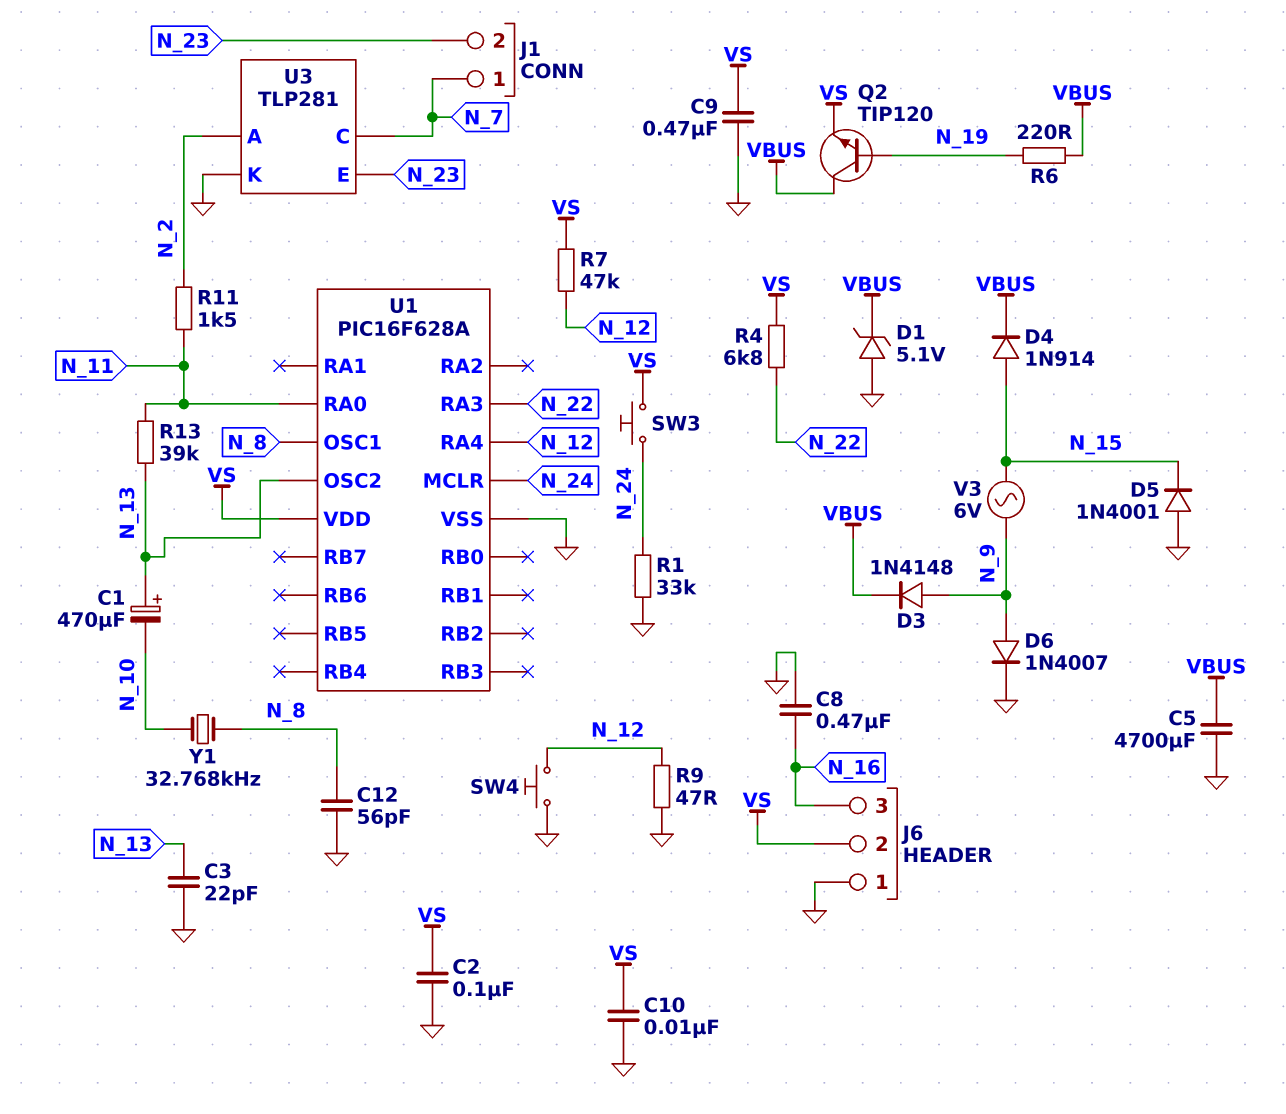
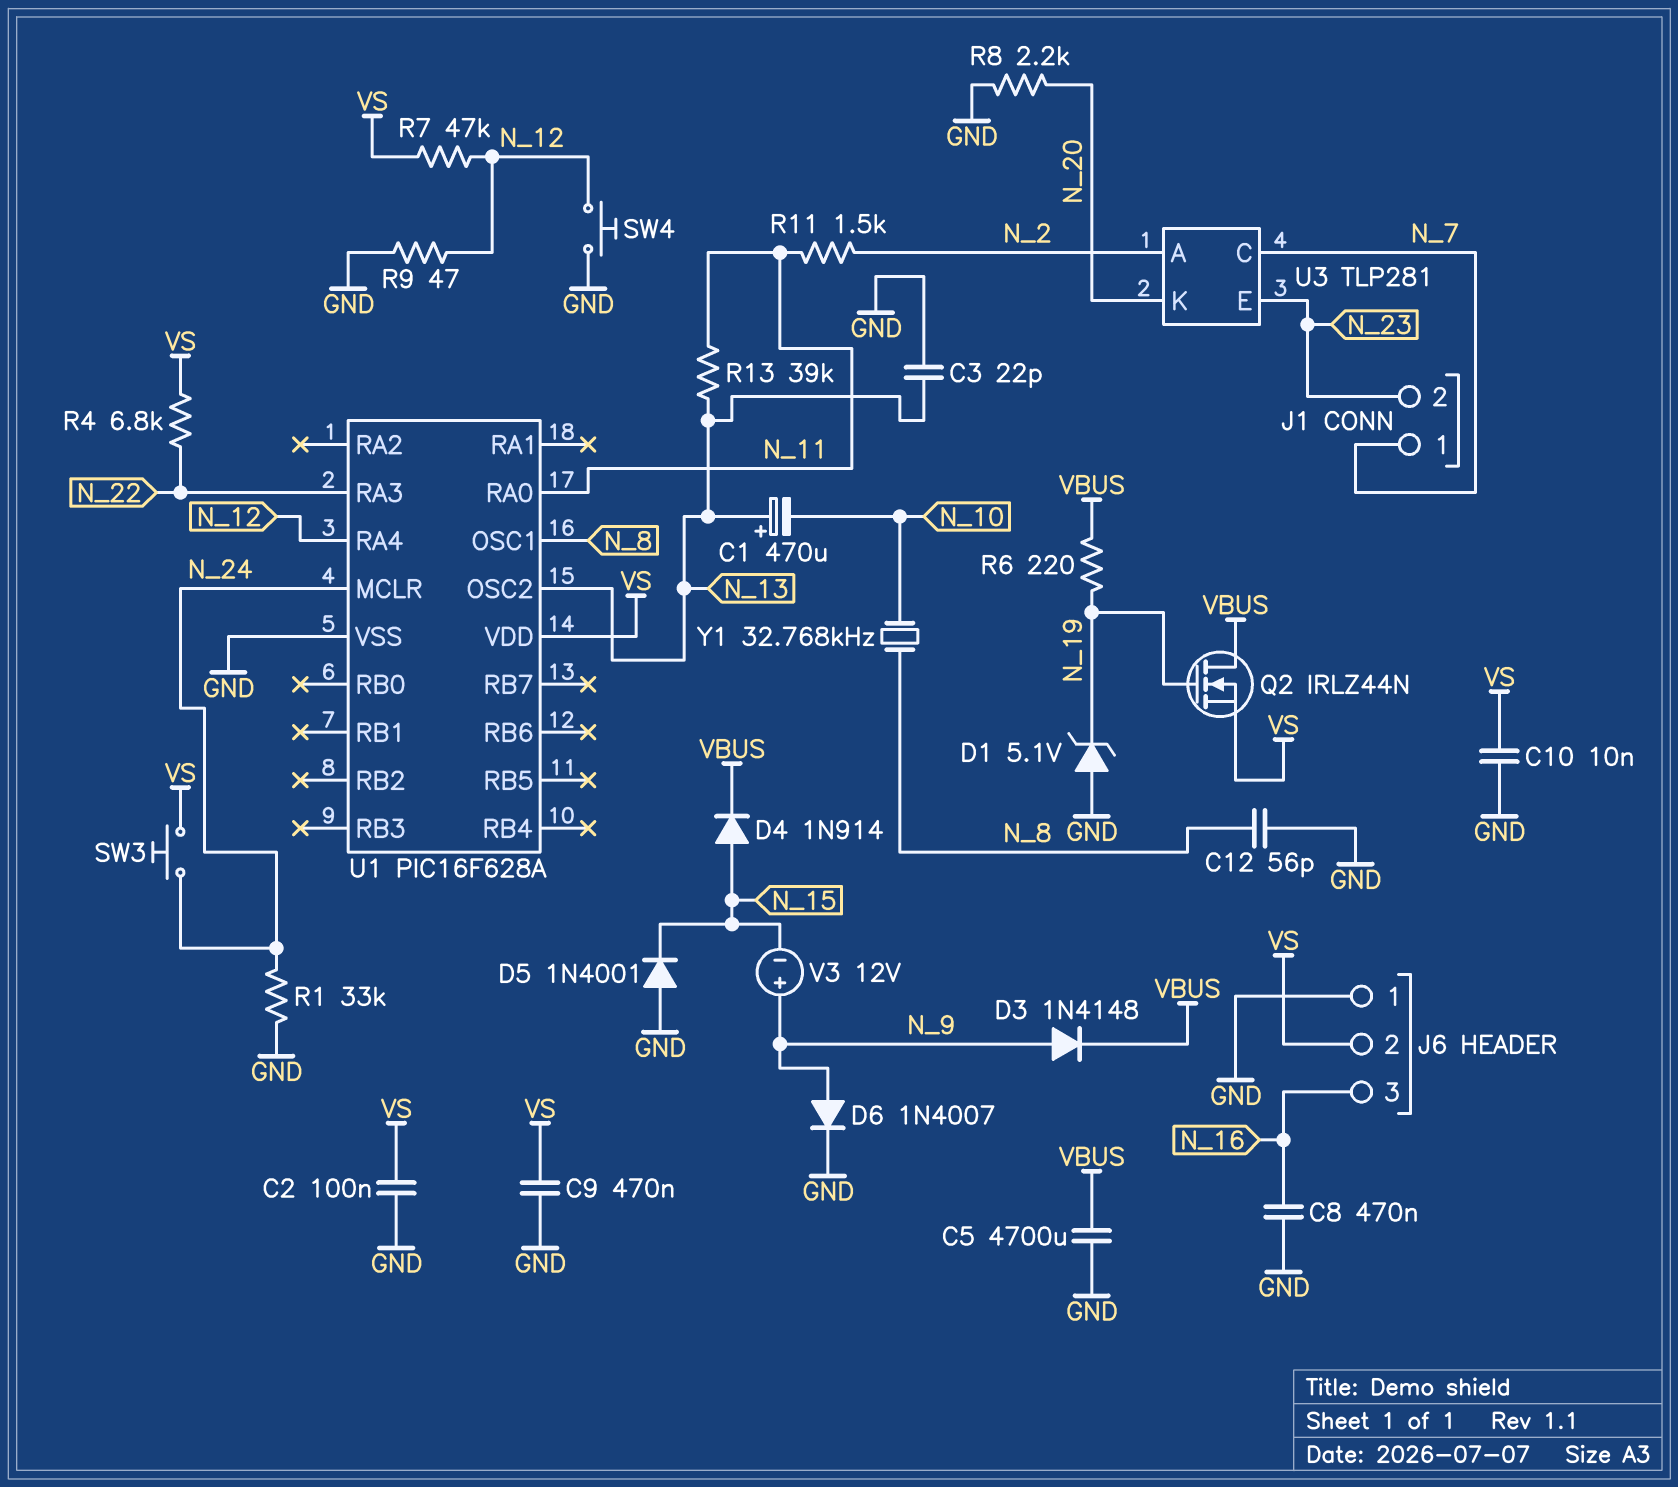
D1: zener 5.1V (A GND, K VBUS) -> zener 5.1V (A GND, K N_19)
Q2: NPN TIP120 (B N_19, C VBUS, E VS) -> NMOS IRLZ44N (G N_19, D VBUS, S VS)
R8: none -> 2.2k (GND, N_20)
U3 pin K: GND -> N_20
V3: AC 6V (N_9, N_15) -> 12V (plus N_9, minus N_15)

